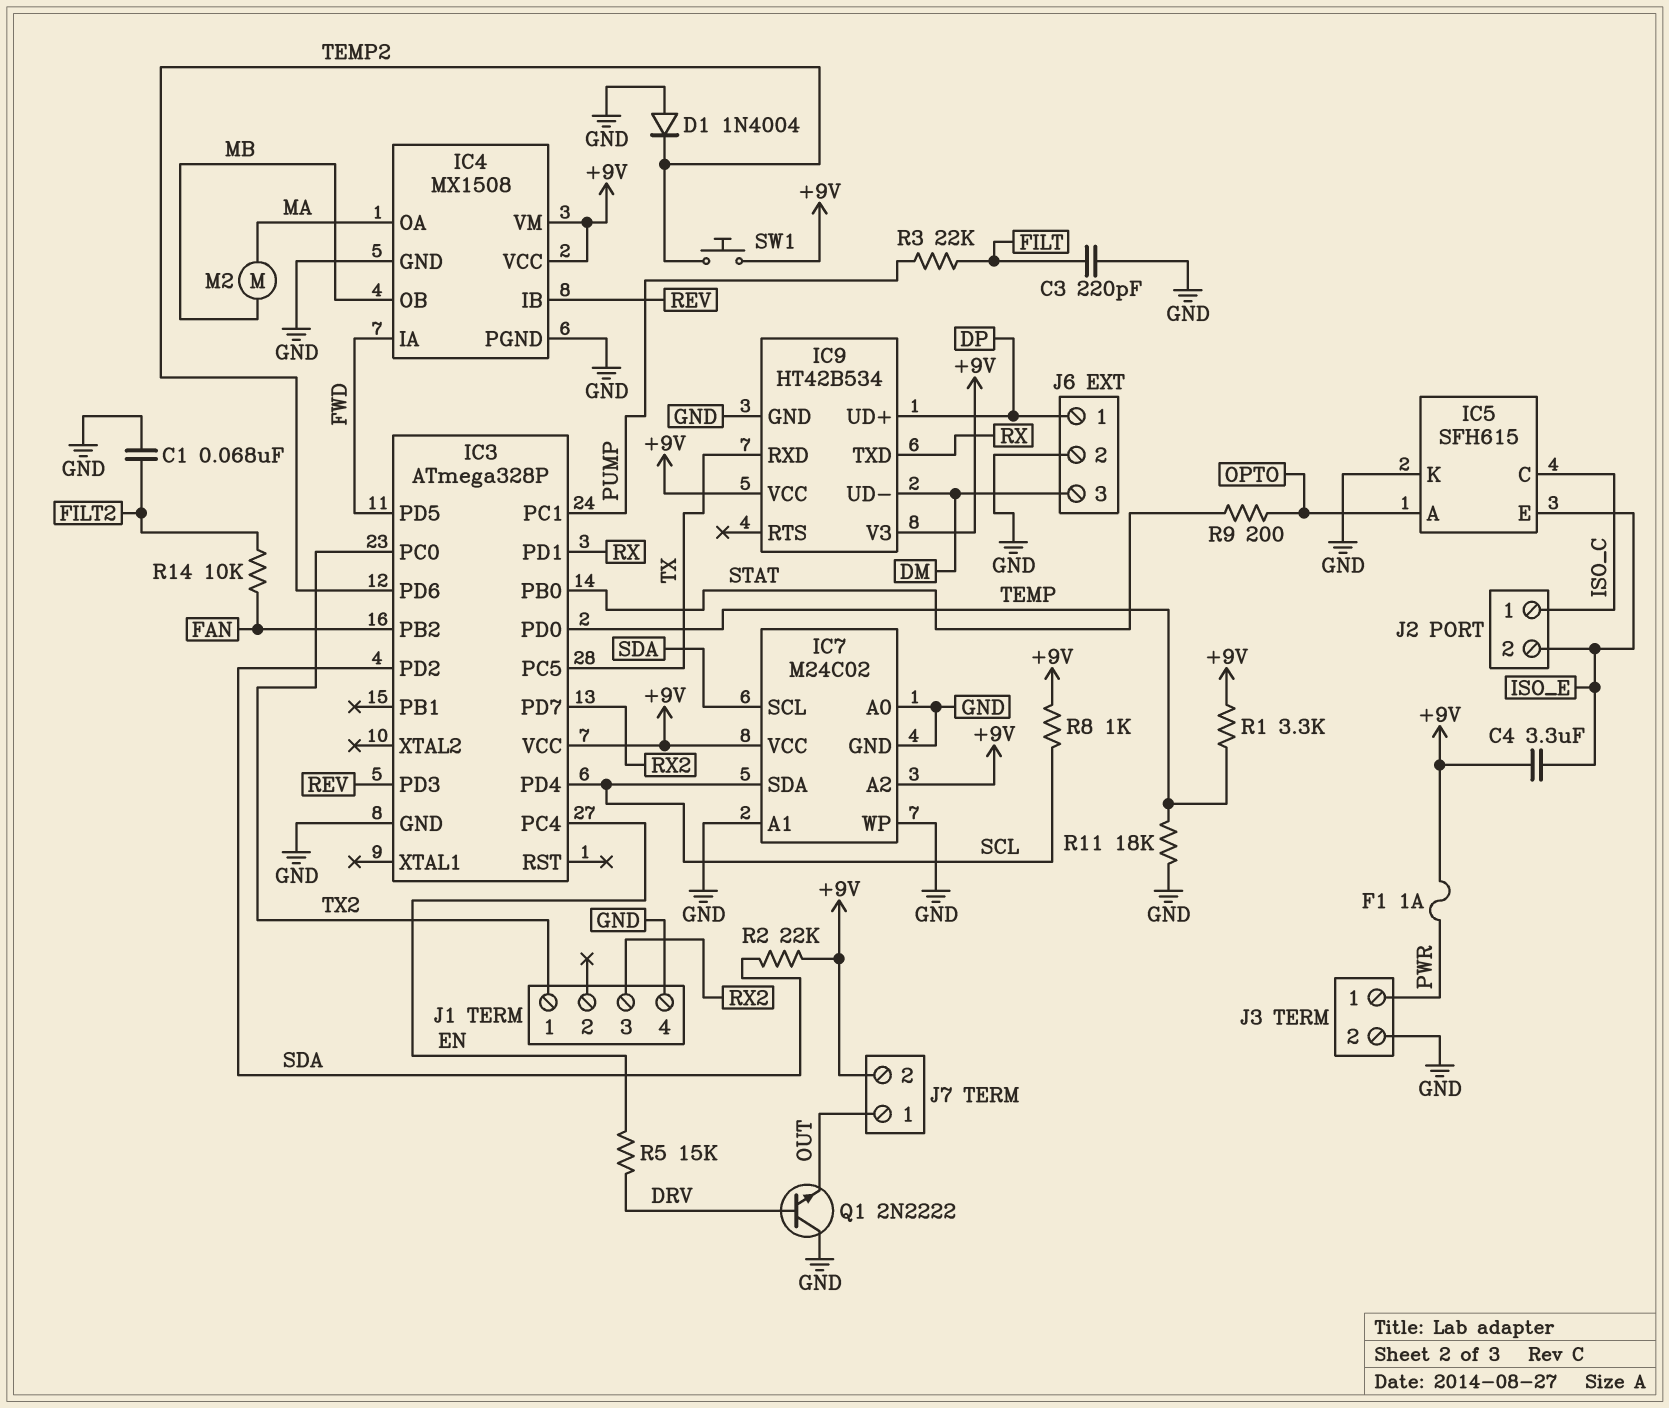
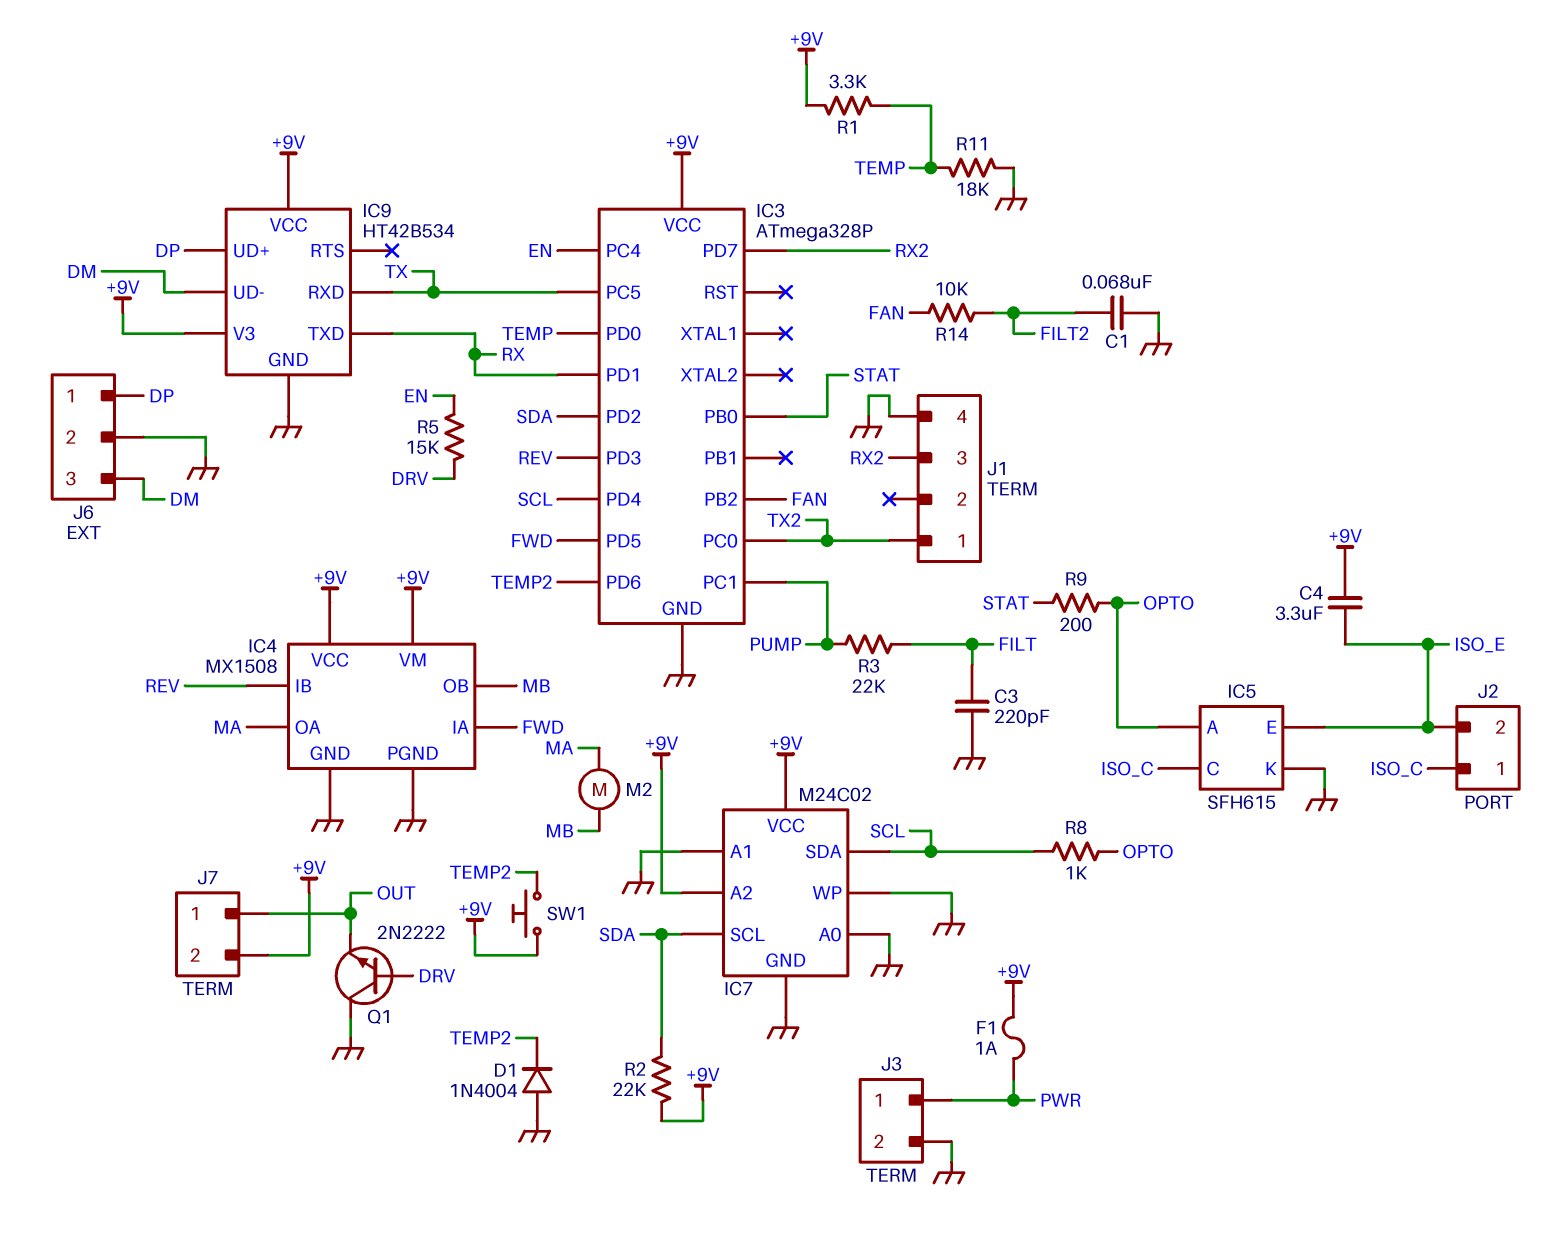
R8: 1k (+9V, SCL) -> 1k (OPTO, SCL)

